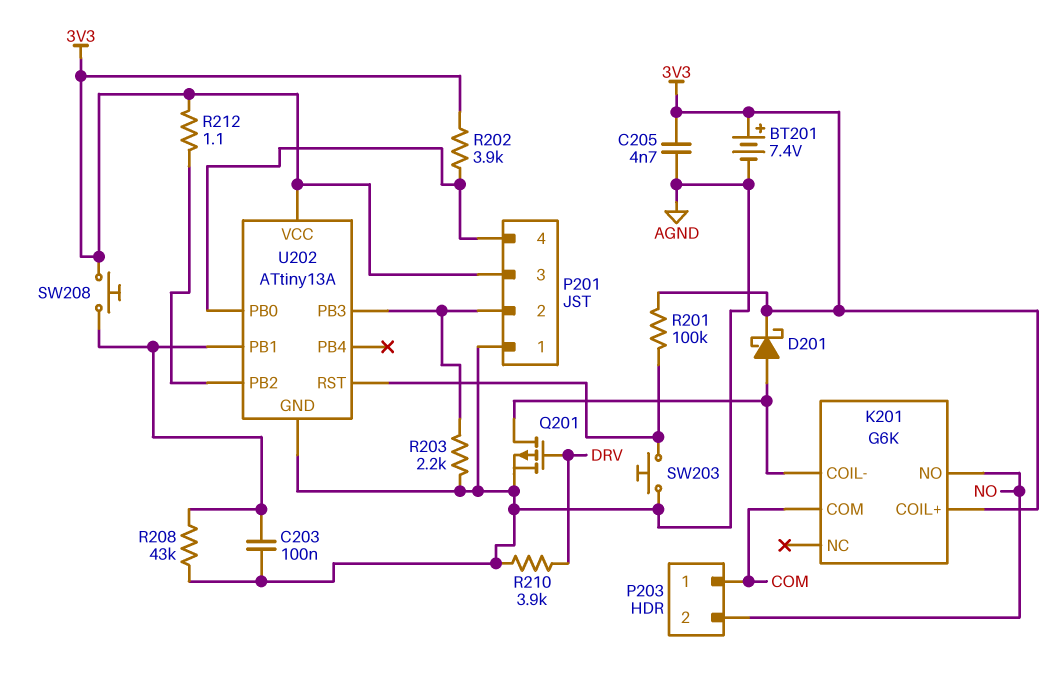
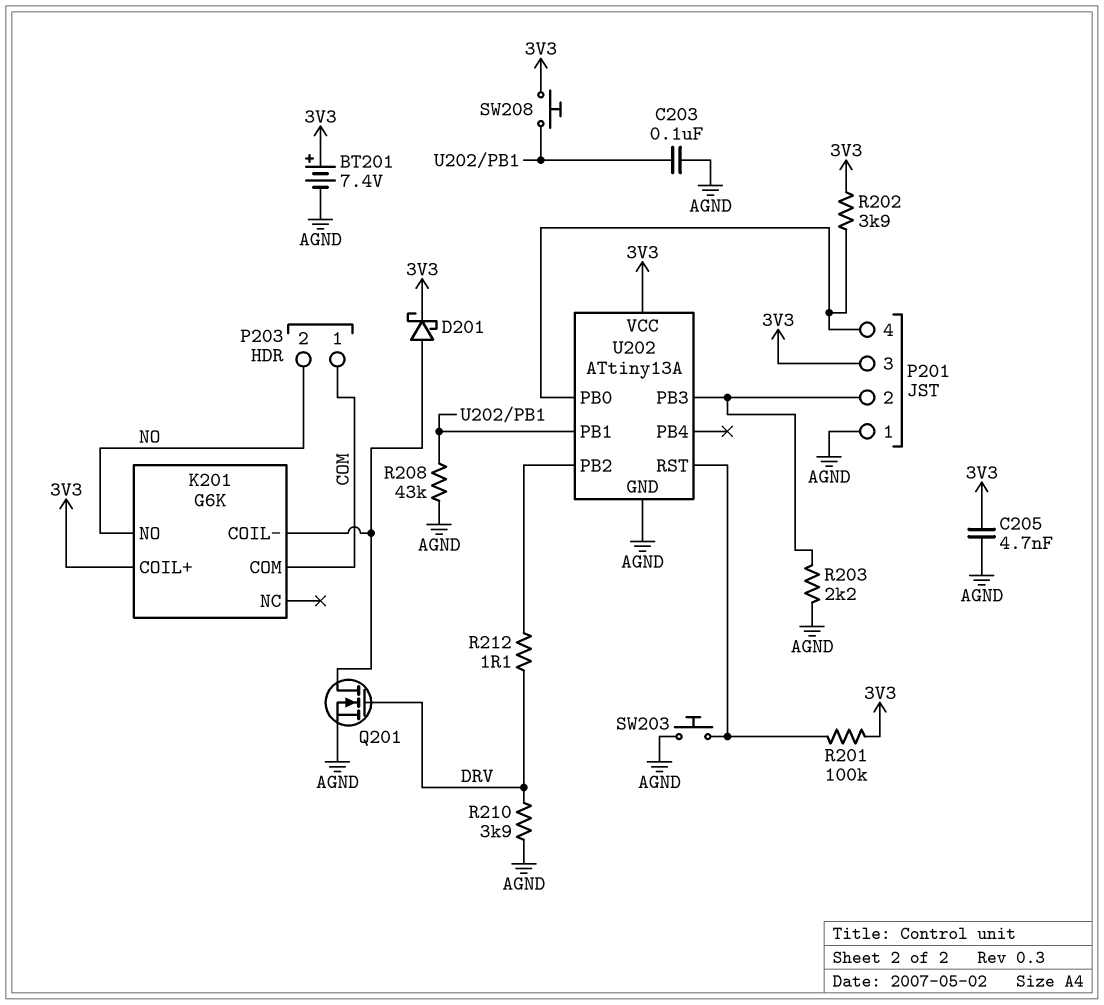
Q201: PMOS (G DRV, D K201/COIL-, S AGND) -> NMOS (G DRV, D K201/COIL-, S AGND)
R212: 1.1 (3V3, U202/PB2) -> 1.1 (DRV, U202/PB2)

